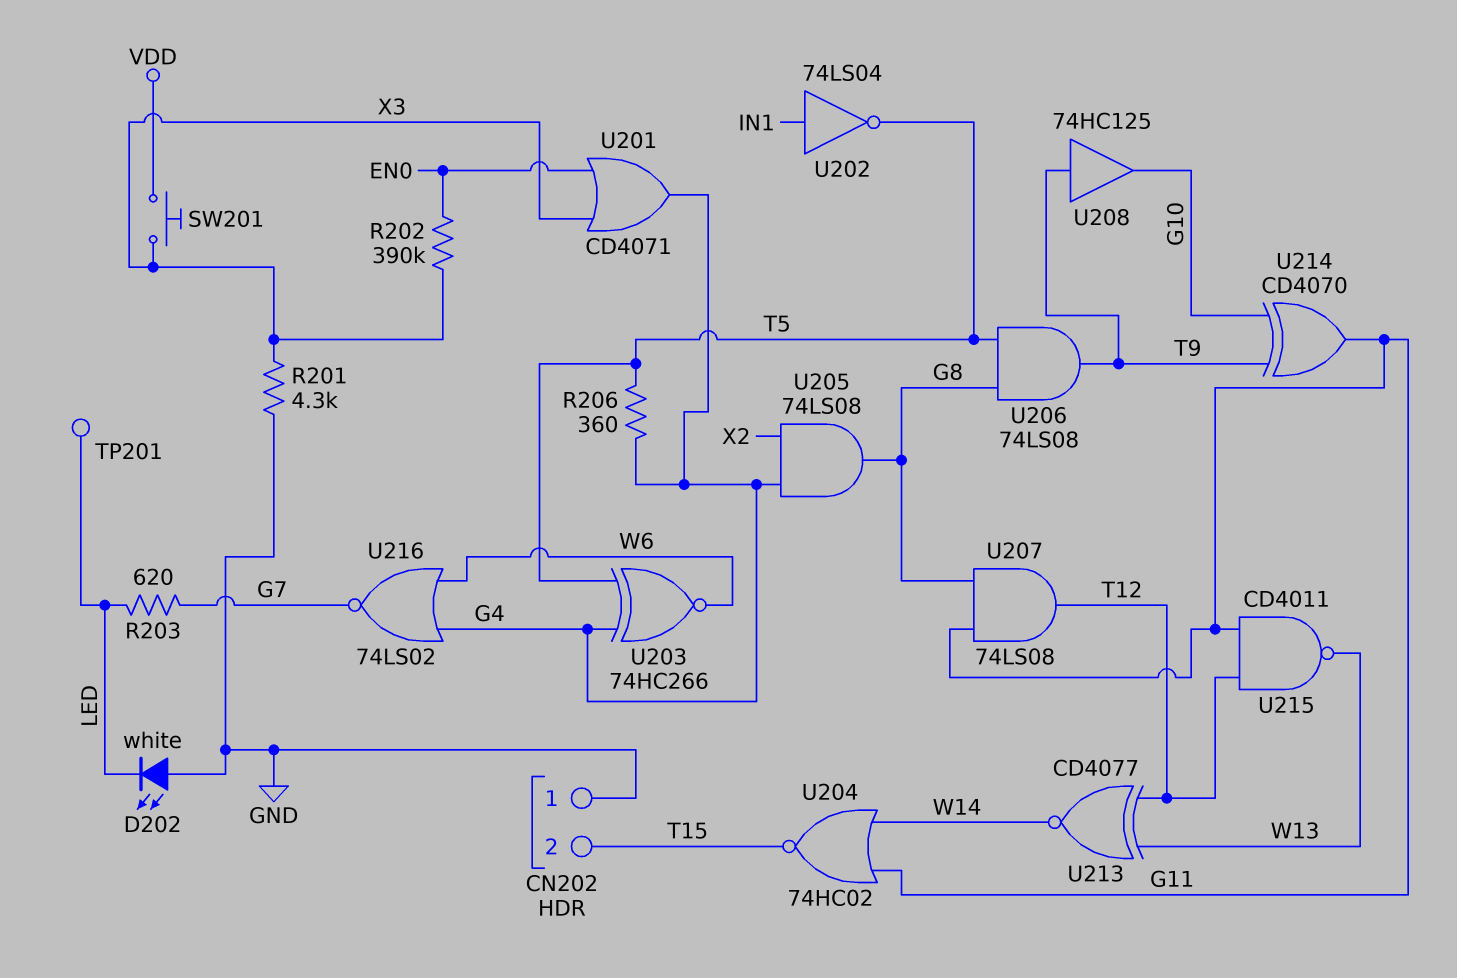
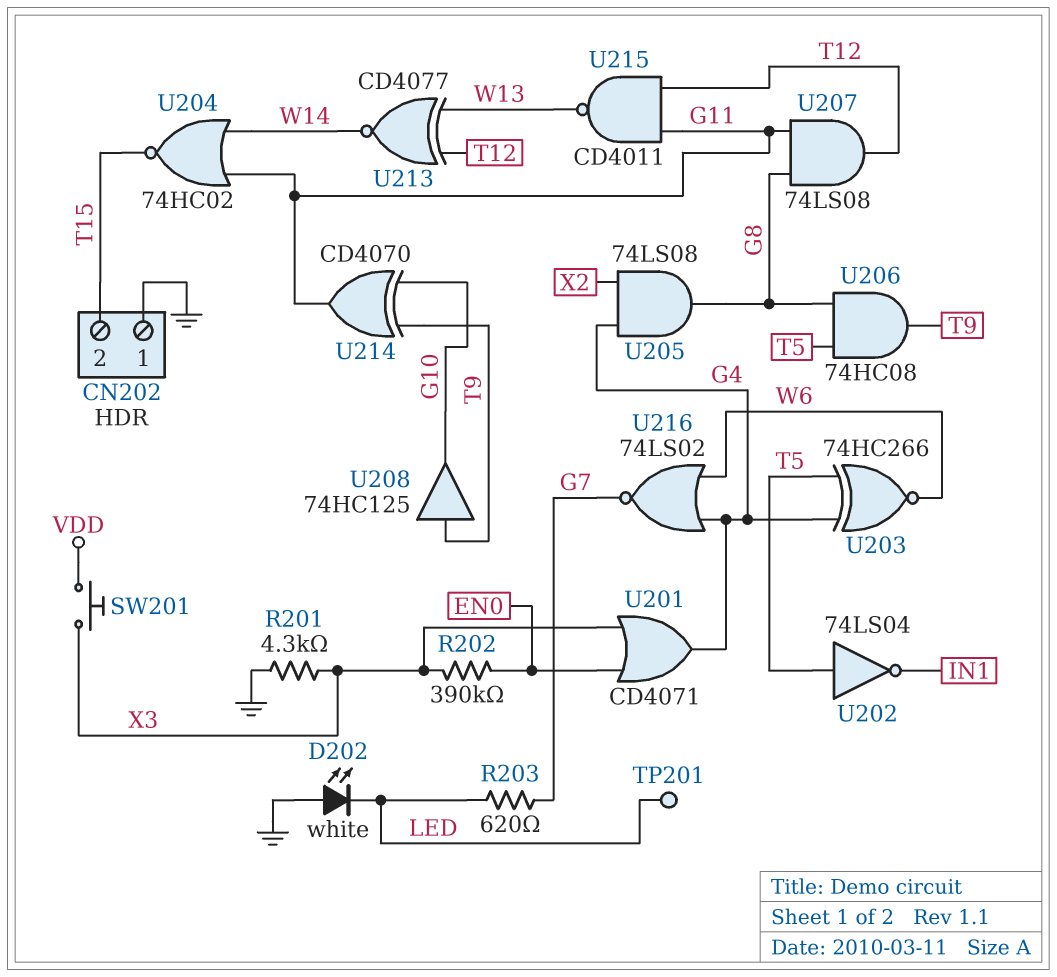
R206: 360 (G4, T5) -> none
U202: NOT 74LS04 (in IN1, out T5) -> NOT 74LS04 (in T5, out IN1)
U206: AND 74LS08 (in G8, in T5, out T9) -> AND 74HC08 (in G8, in T5, out T9)

